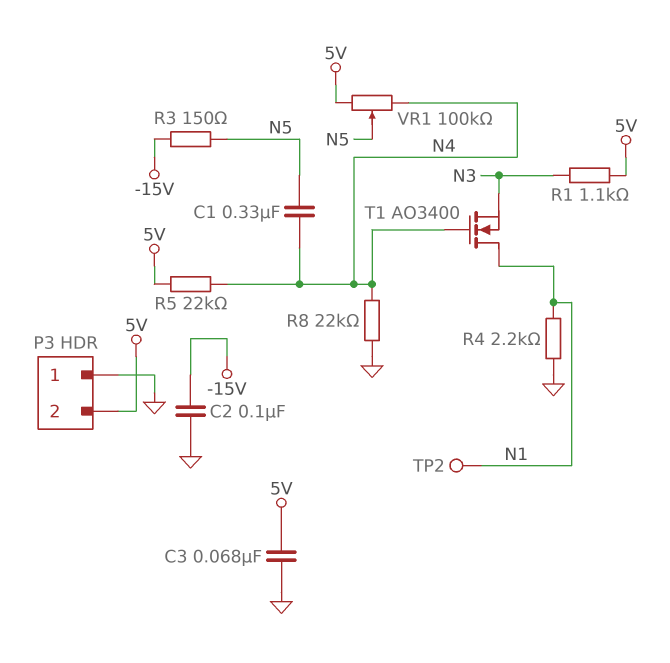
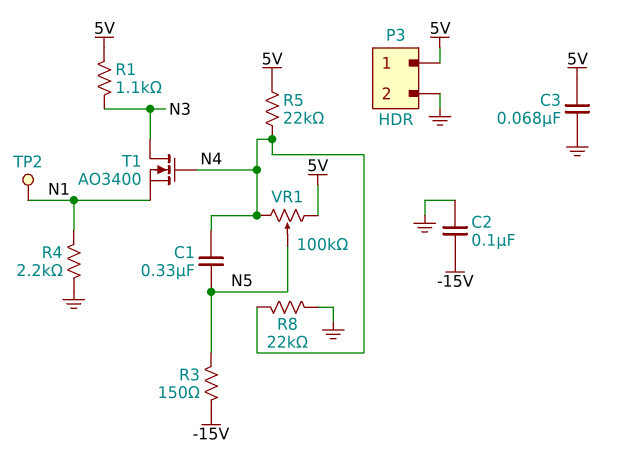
P3 pin 1: GND -> 5V
P3 pin 2: 5V -> GND
T1: NMOS AO3400 (G N4, D N1, S N3) -> NMOS AO3400 (G N4, D N3, S N1)

